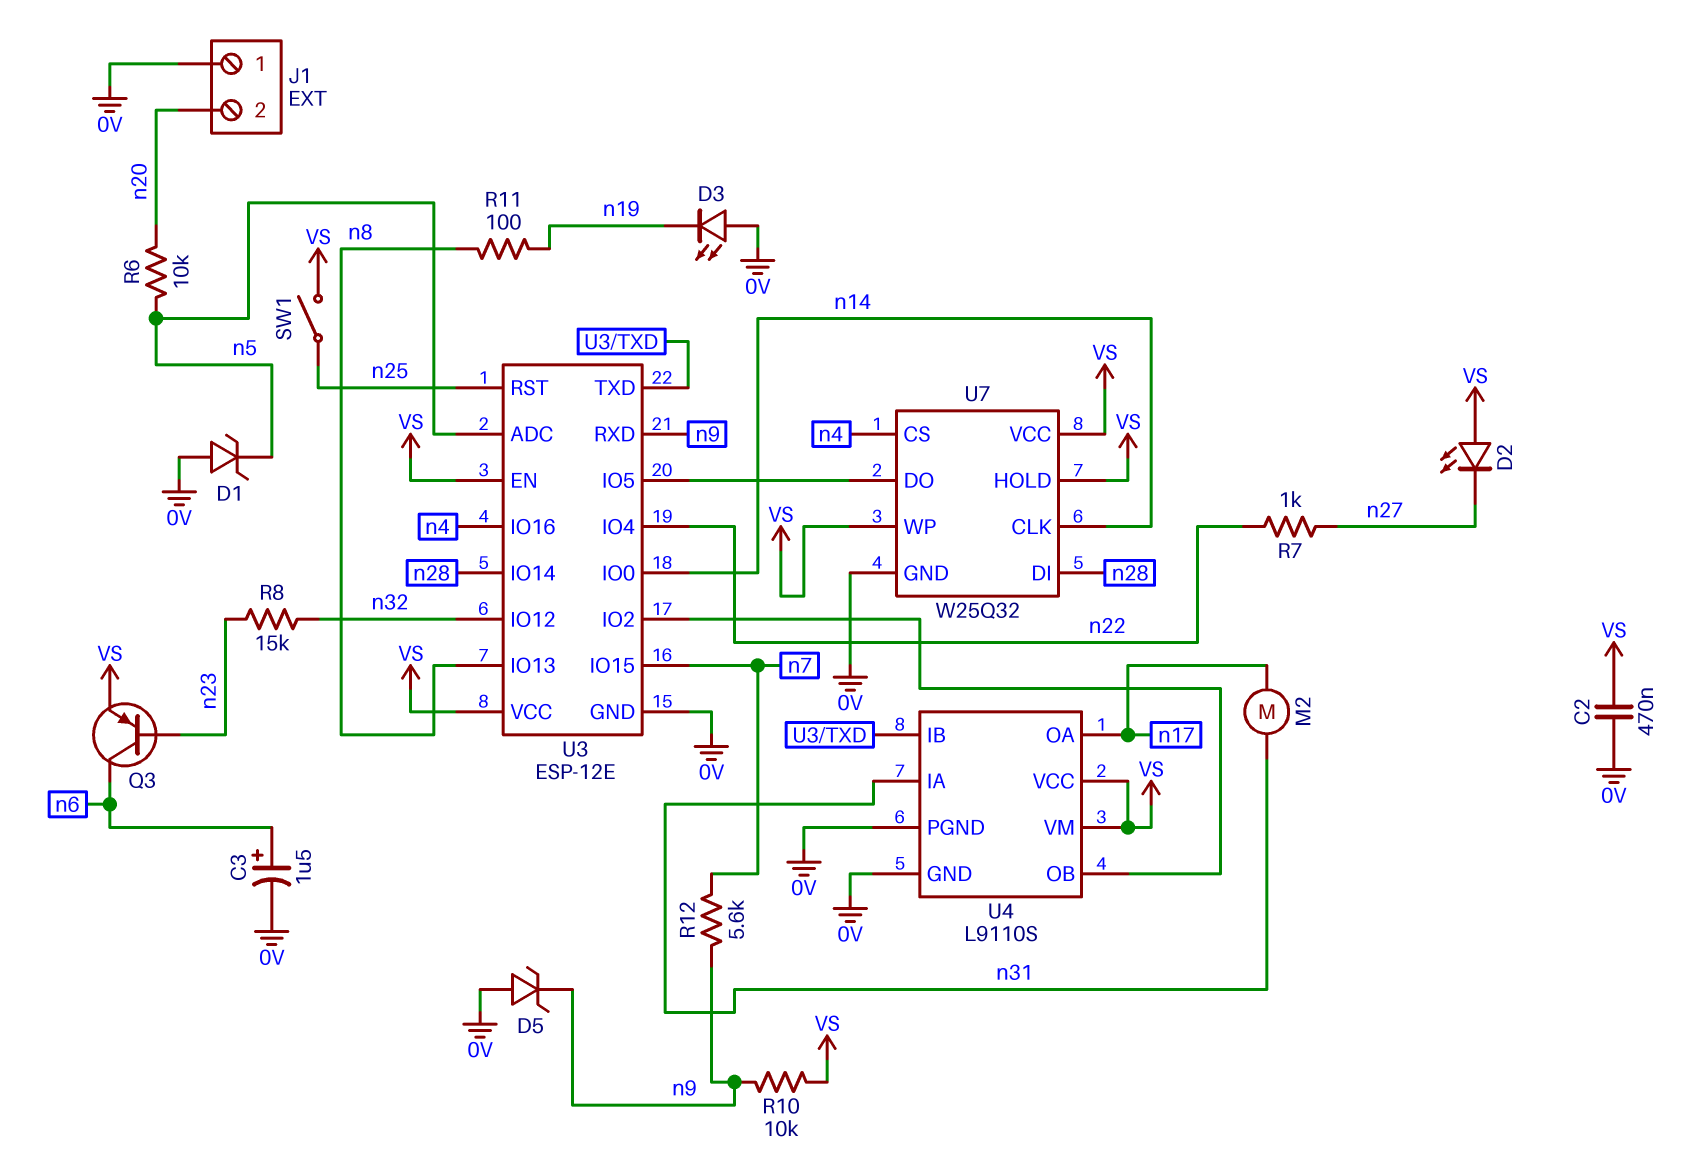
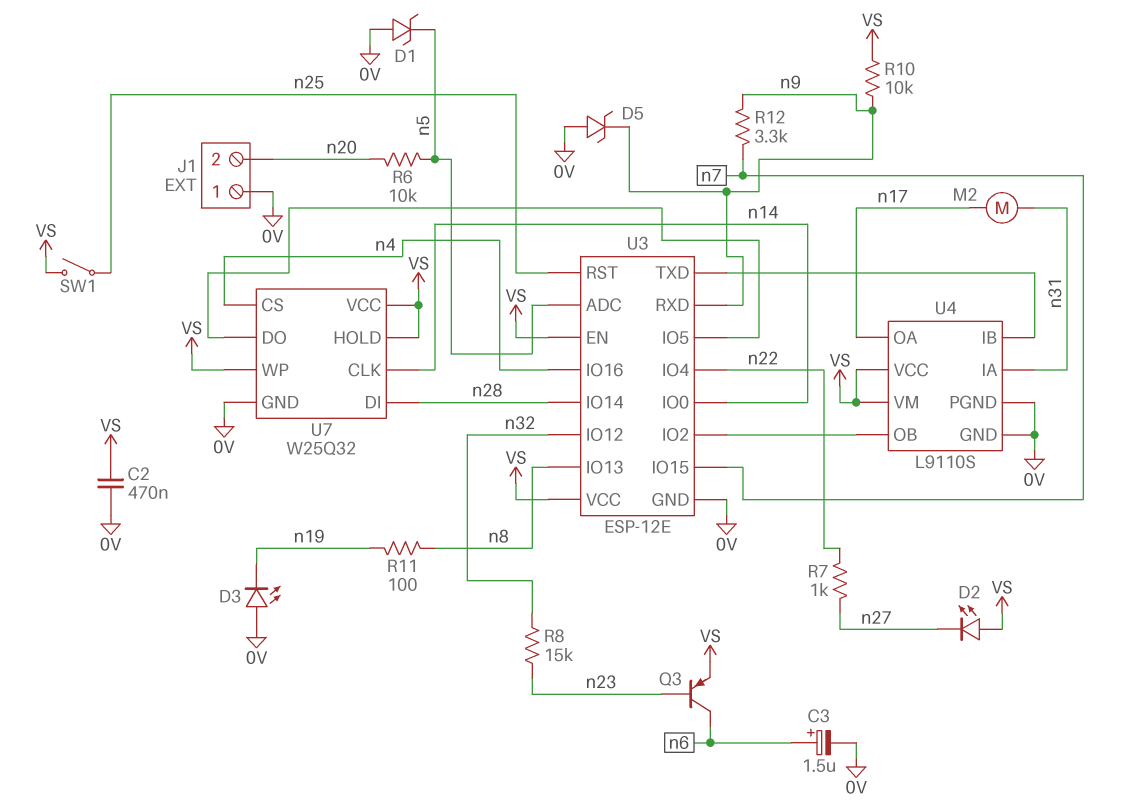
R12: 5.6k (n7, n9) -> 3.3k (n7, n9)

